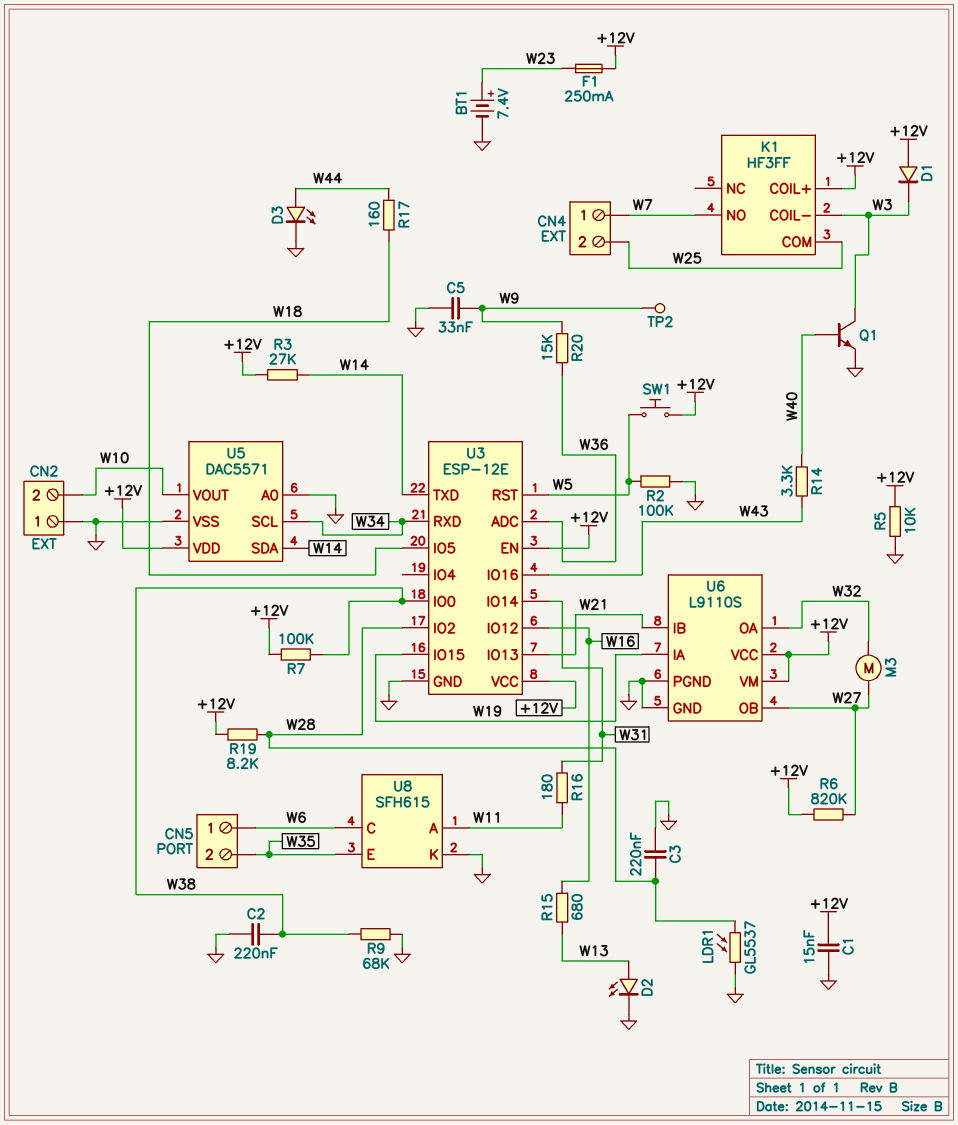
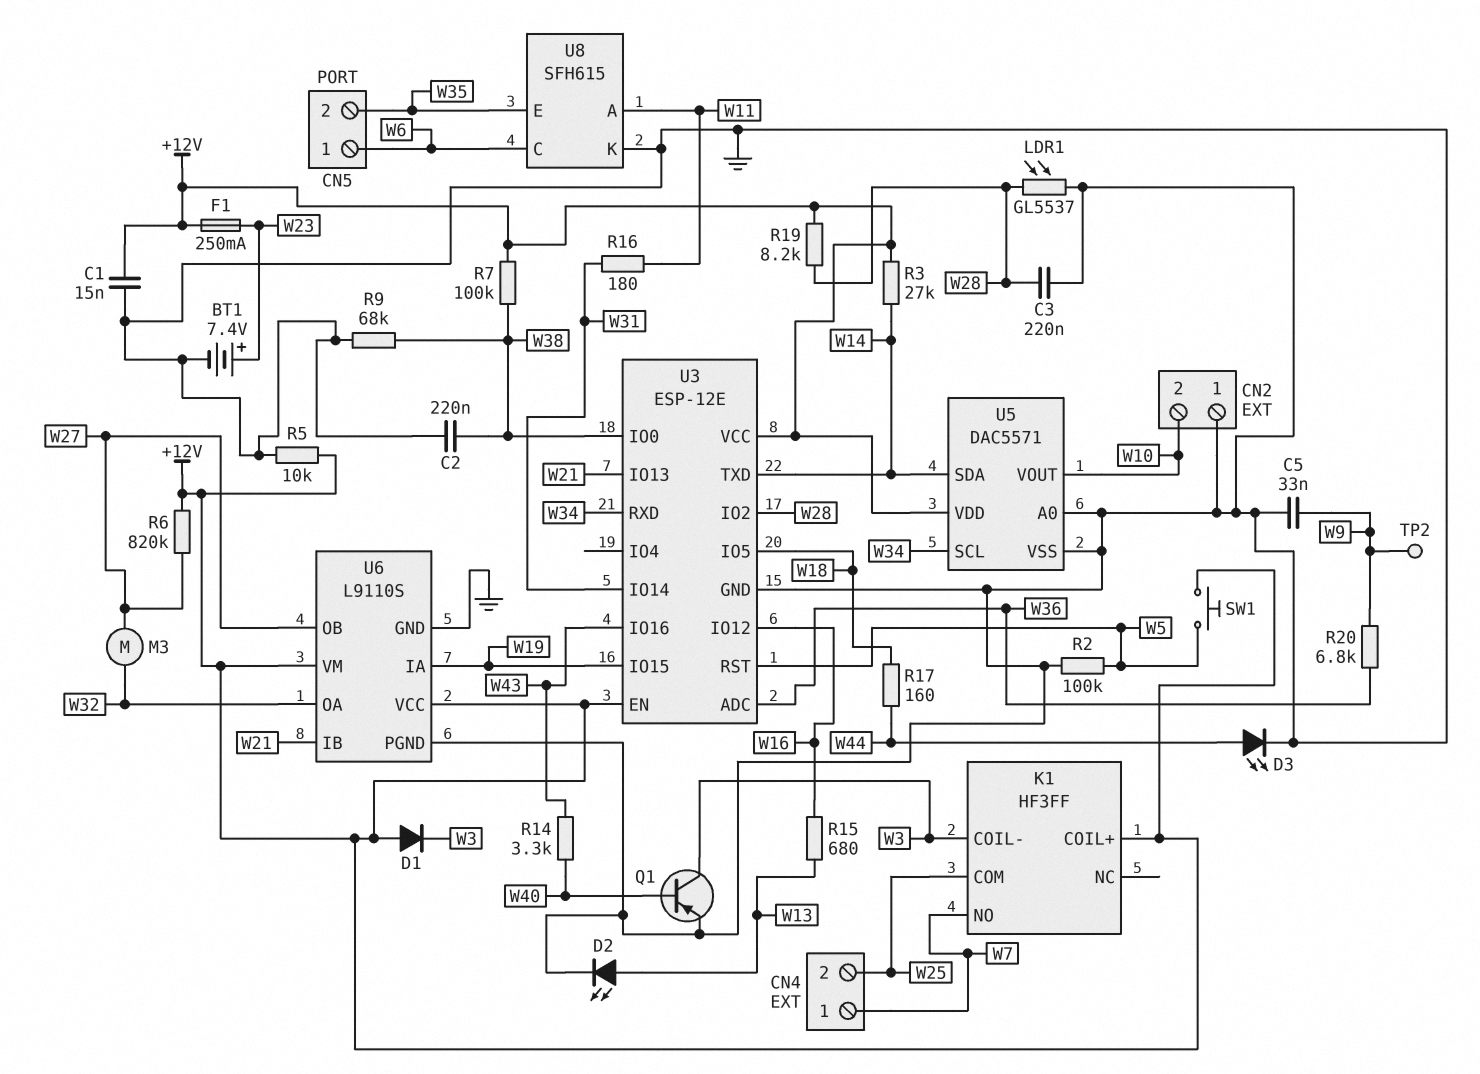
Q1: NPN (B W40, C W3, E GND) -> PNP (B W40, C W3, E GND)
R20: 15k (W9, W36) -> 6.8k (W9, W36)

